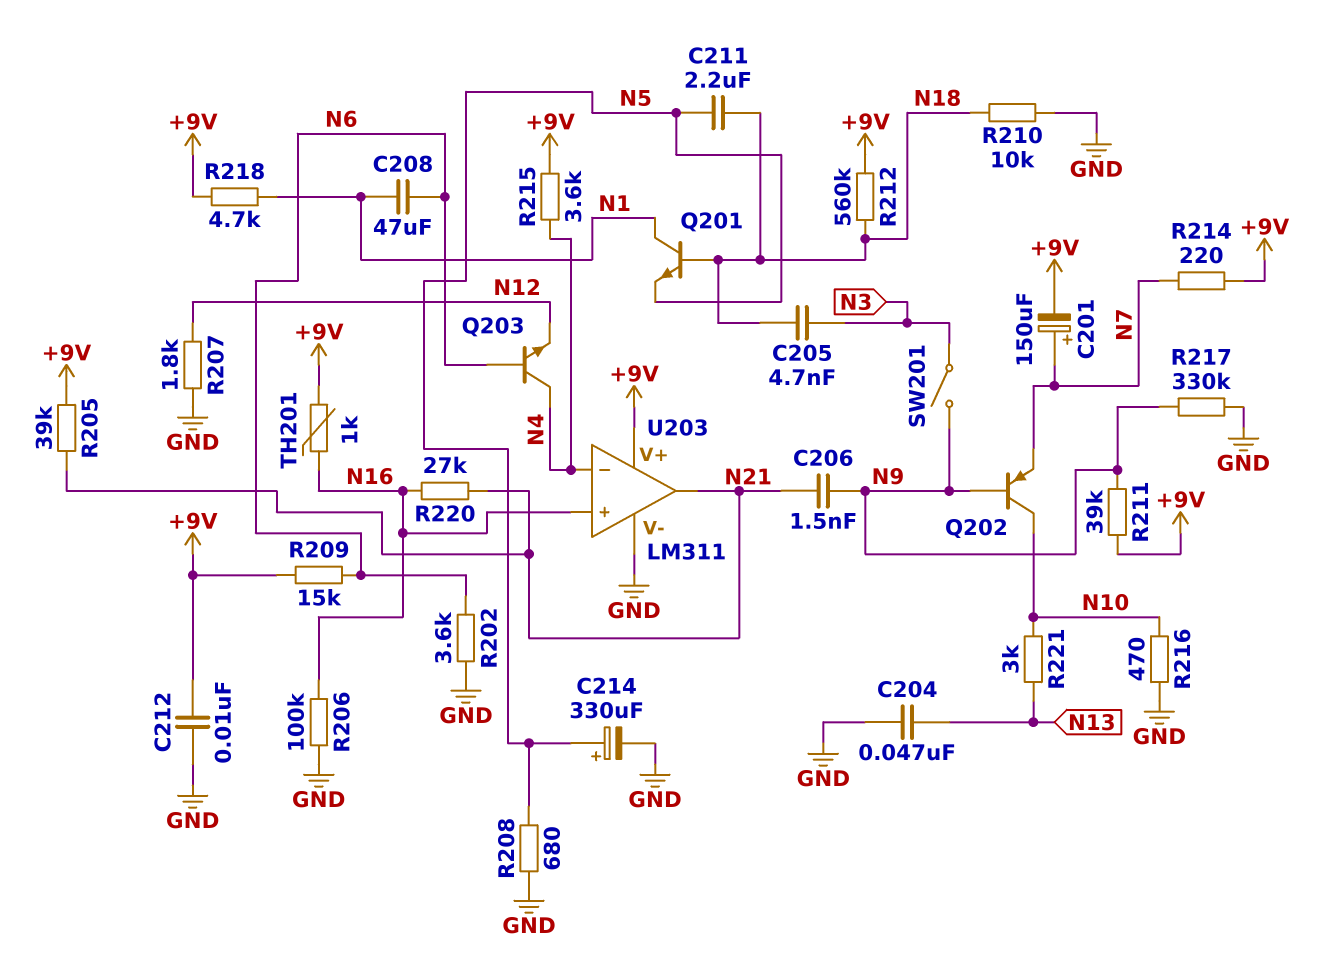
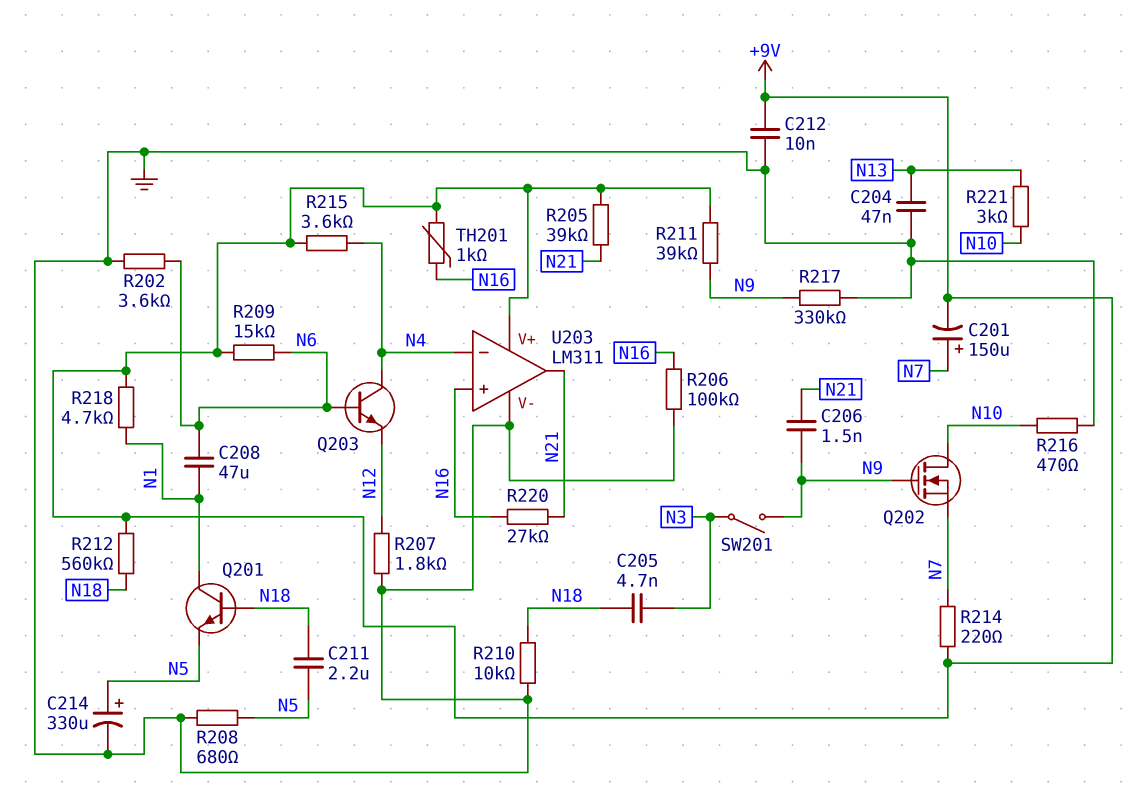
Q202: PNP (B N9, C N10, E N7) -> NMOS (G N9, D N10, S N7)

